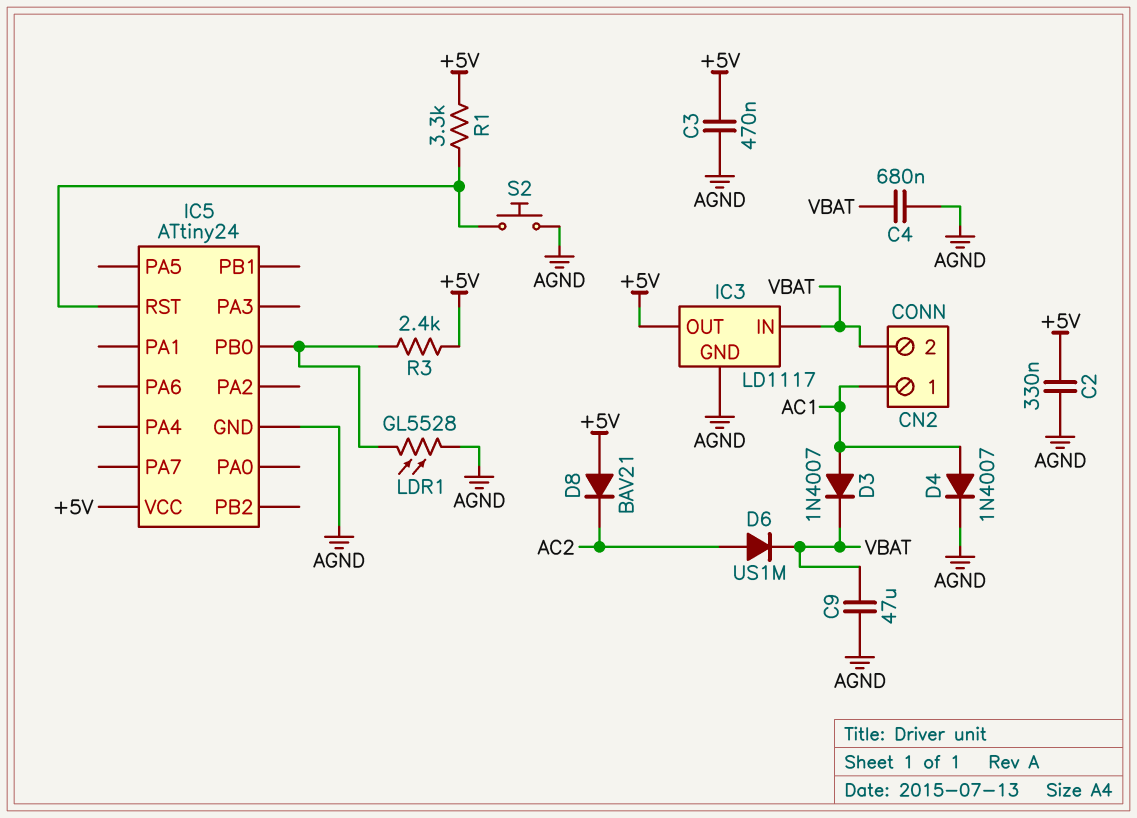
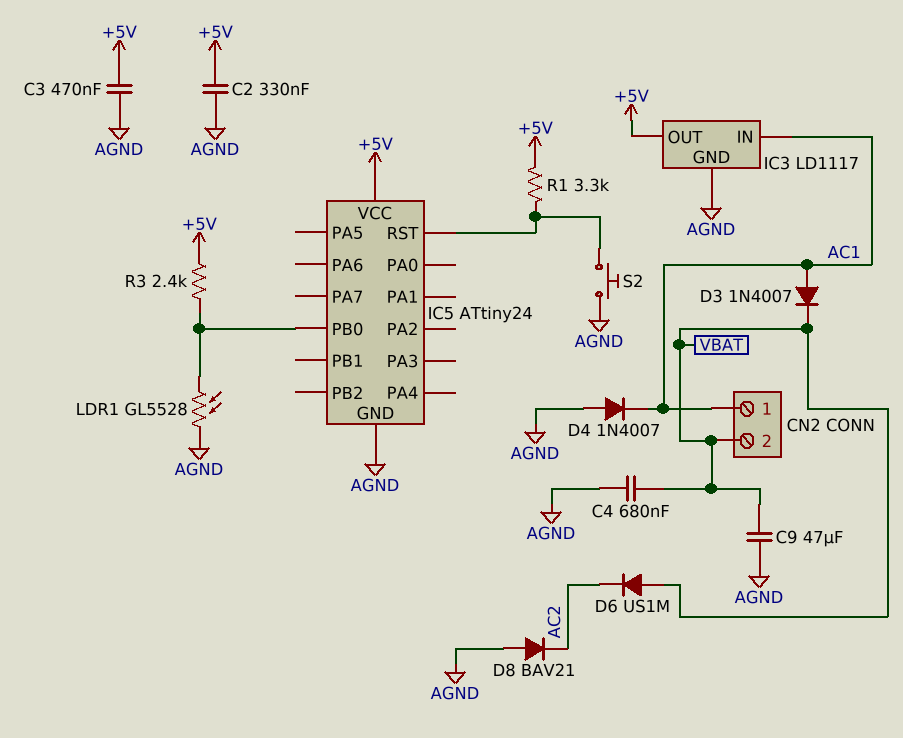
D4: diode 1N4007 (A AC1, K AGND) -> diode 1N4007 (A AGND, K AC1)
D6: diode US1M (A AC2, K VBAT) -> diode US1M (A VBAT, K AC2)
D8: diode BAV21 (A +5V, K AC2) -> diode BAV21 (A AGND, K AC2)
IC3 pin IN: VBAT -> AC1

